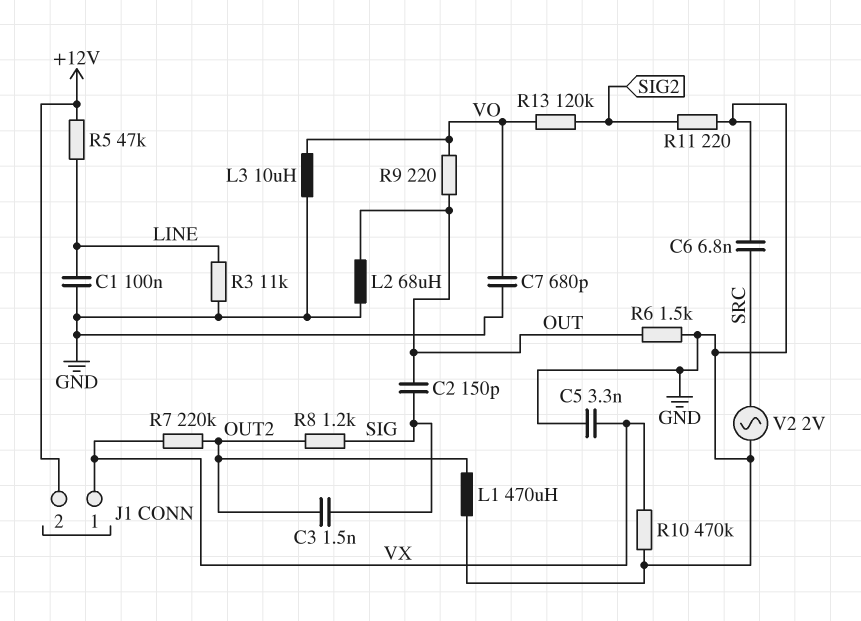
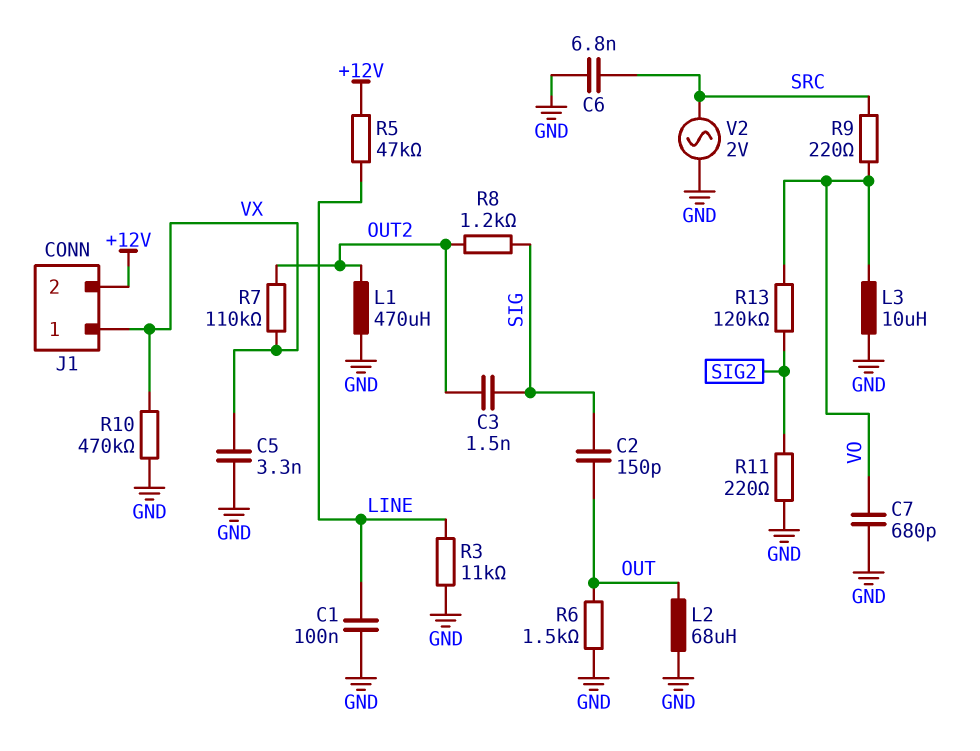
R7: 220k (OUT2, VX) -> 110k (OUT2, VX)
R9: 220 (OUT, VO) -> 220 (SRC, VO)

